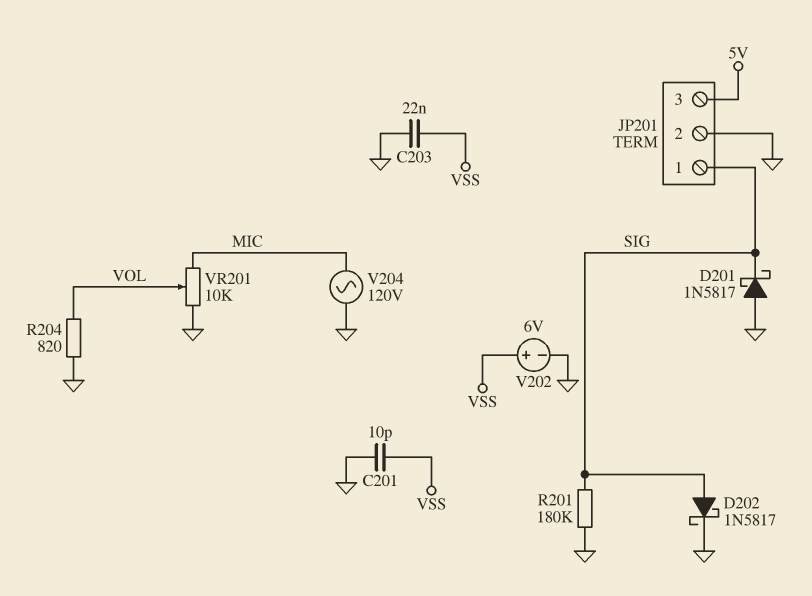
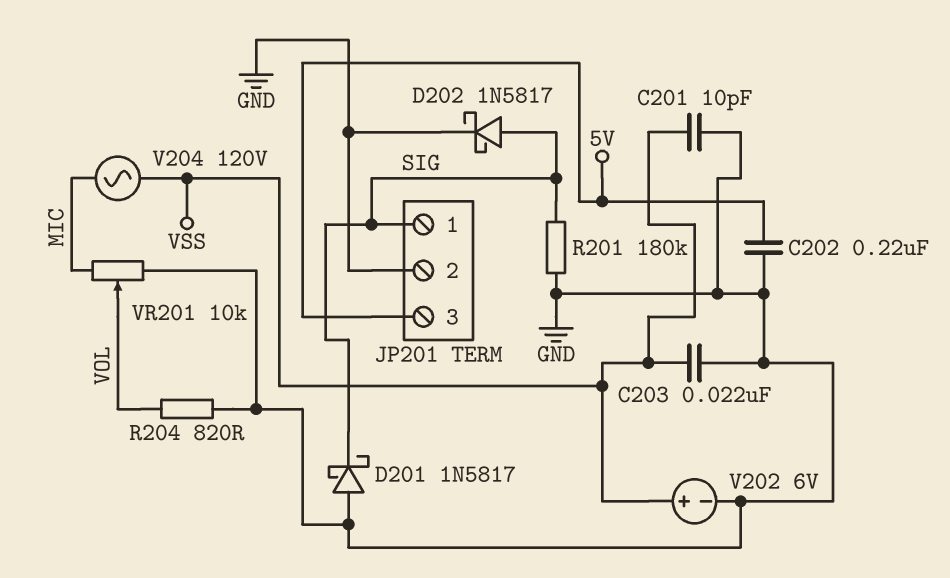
C202: none -> 220nF (5V, GND)
V204: AC 120V (GND, MIC) -> AC 120V (MIC, VSS)

